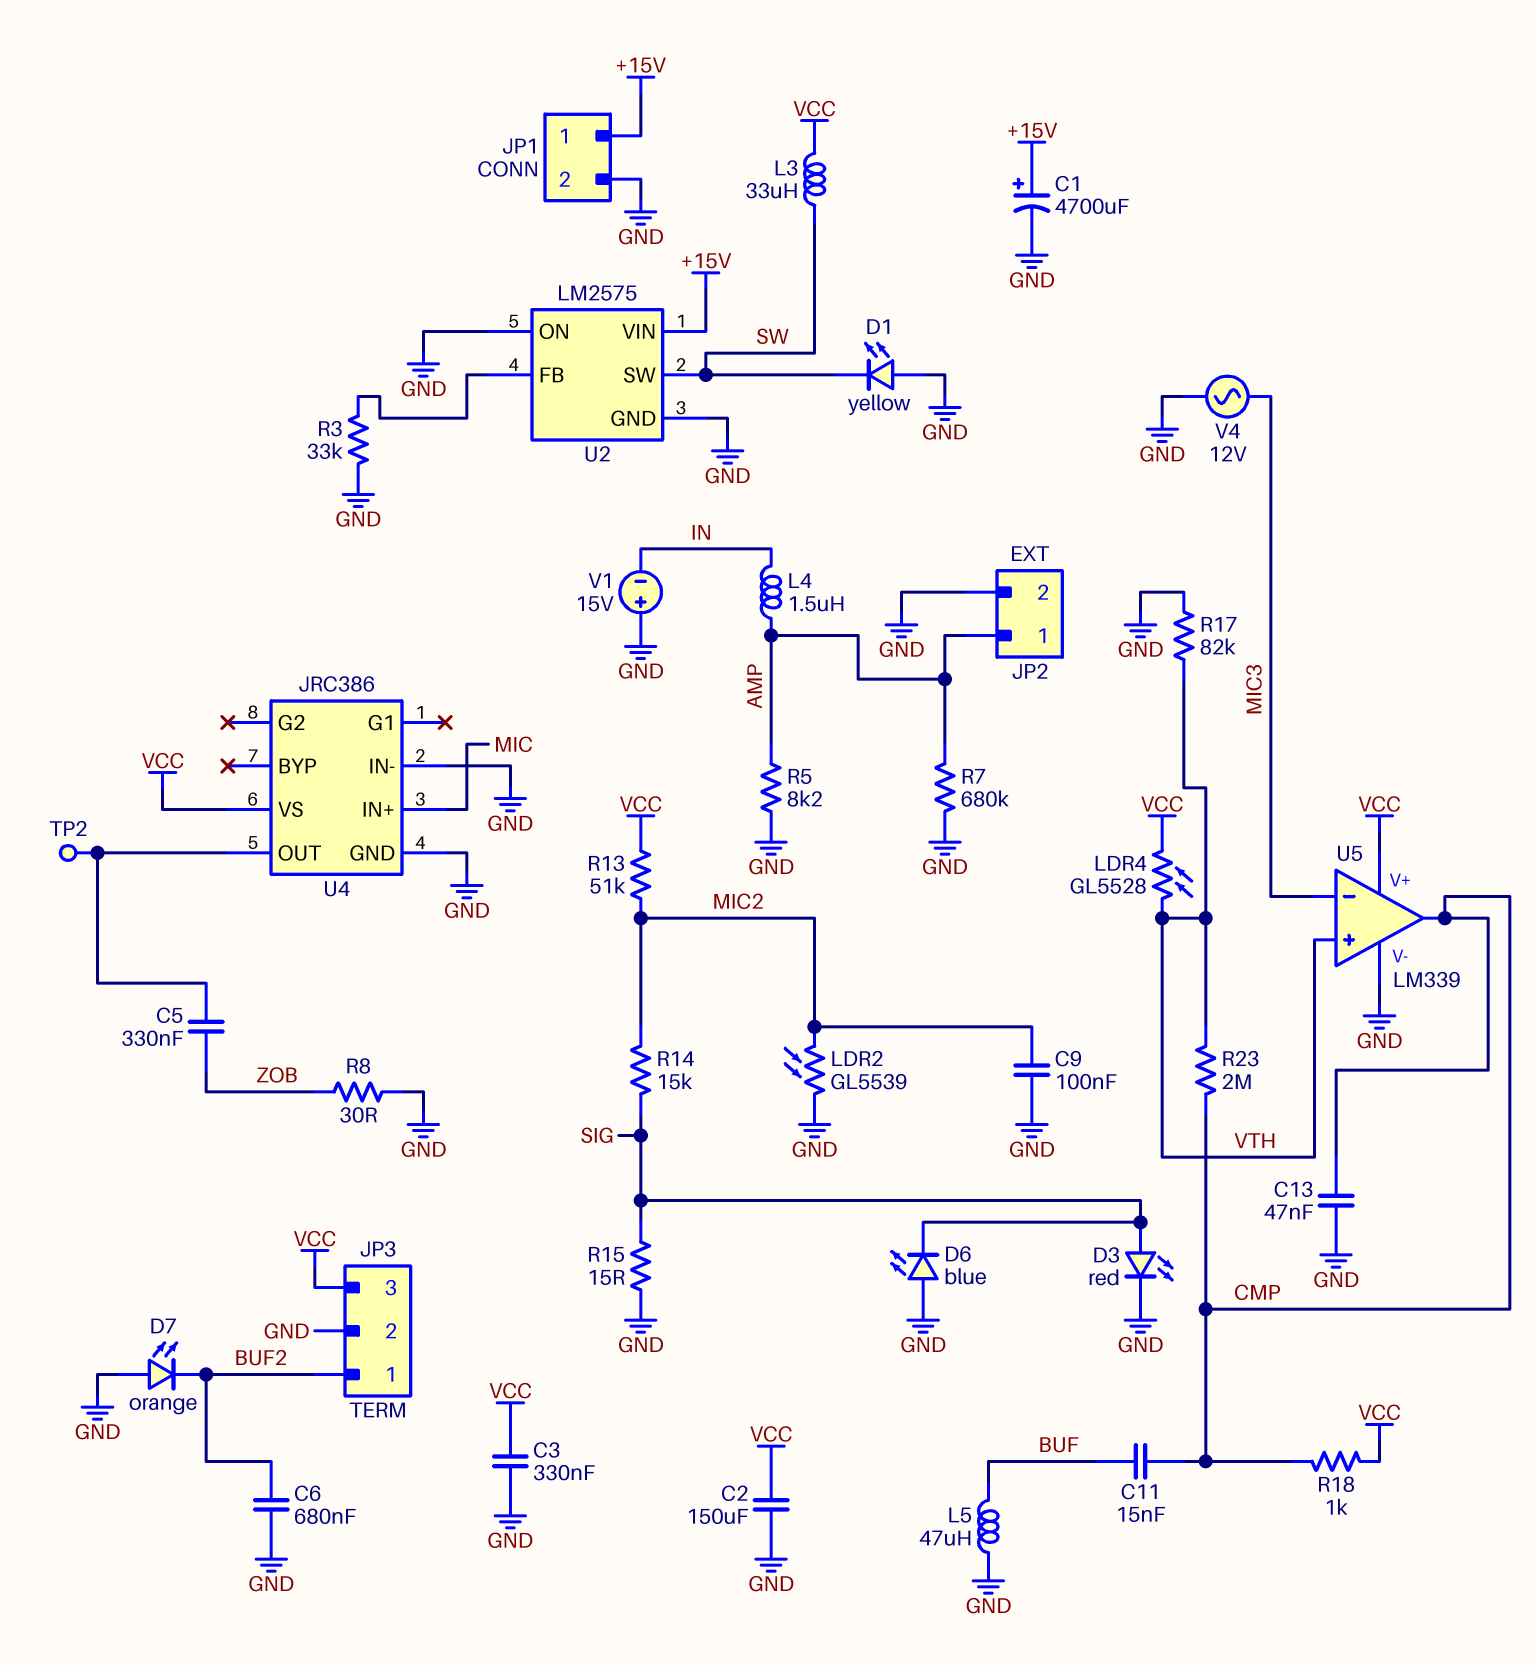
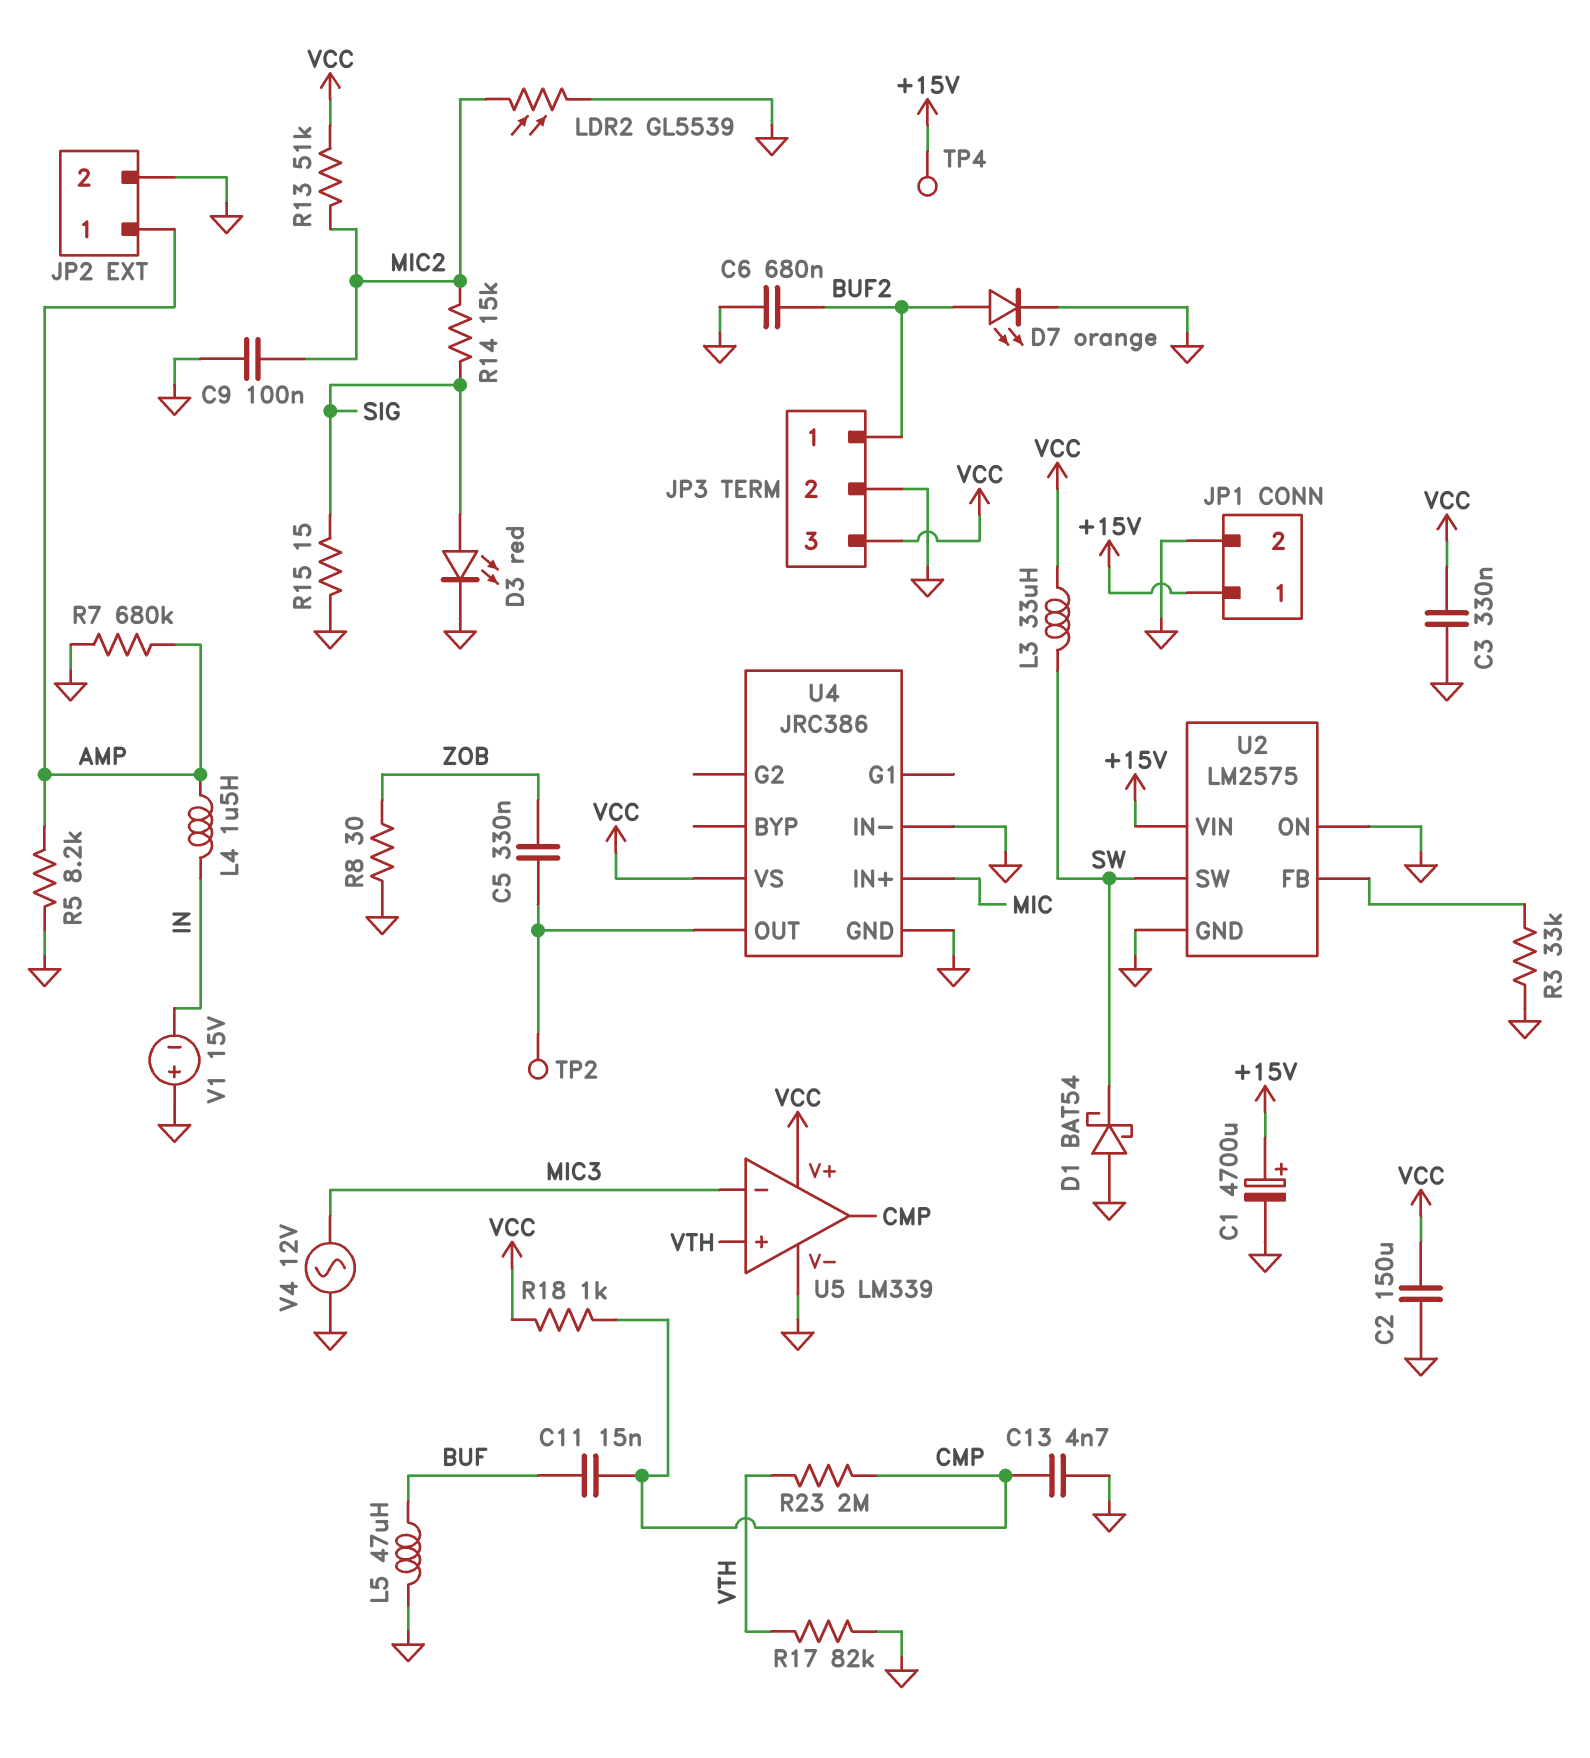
C13: 47nF (CMP, GND) -> 4.7nF (CMP, GND)
D1: LED yellow (A GND, K SW) -> schottky BAT54 (A GND, K SW)
D6: LED blue (A GND, K SIG) -> none
D7: LED orange (A GND, K BUF2) -> LED orange (A BUF2, K GND)
LDR4: GL5528 (VCC, VTH) -> none
TP4: none -> test point (+15V)

